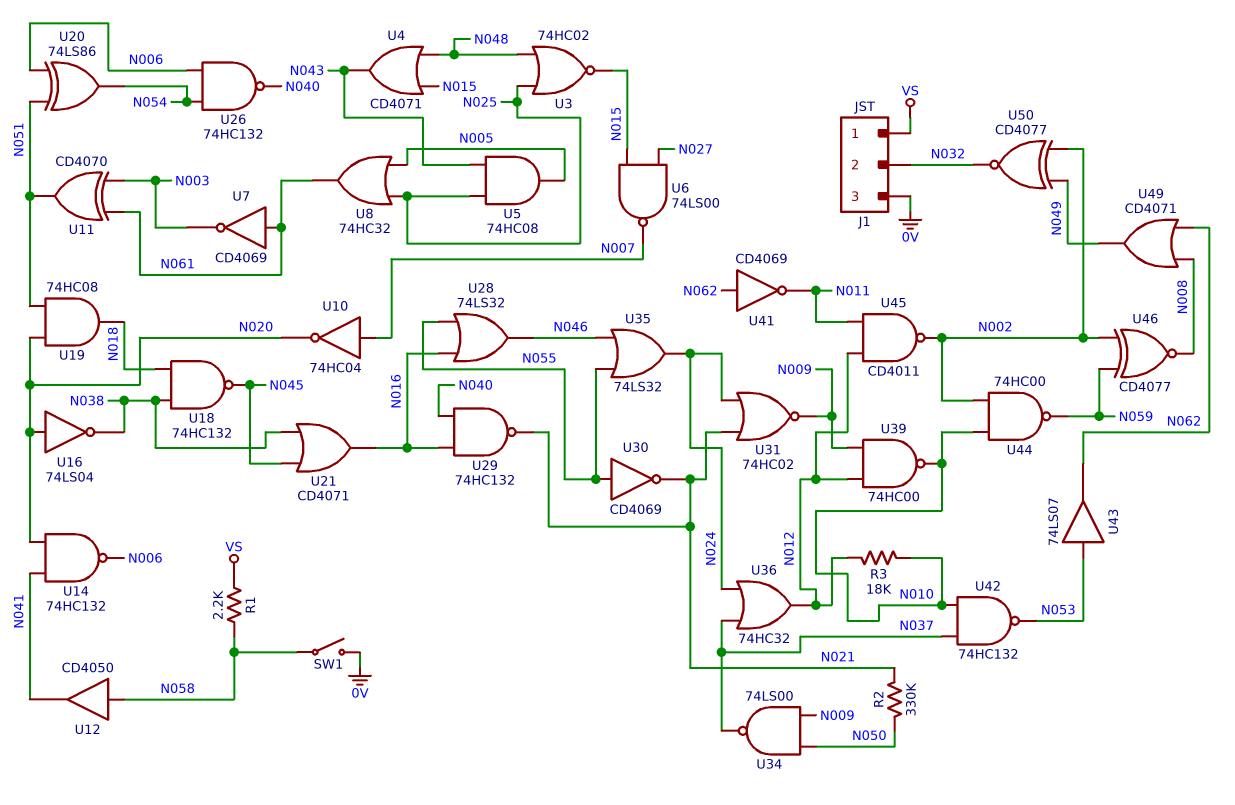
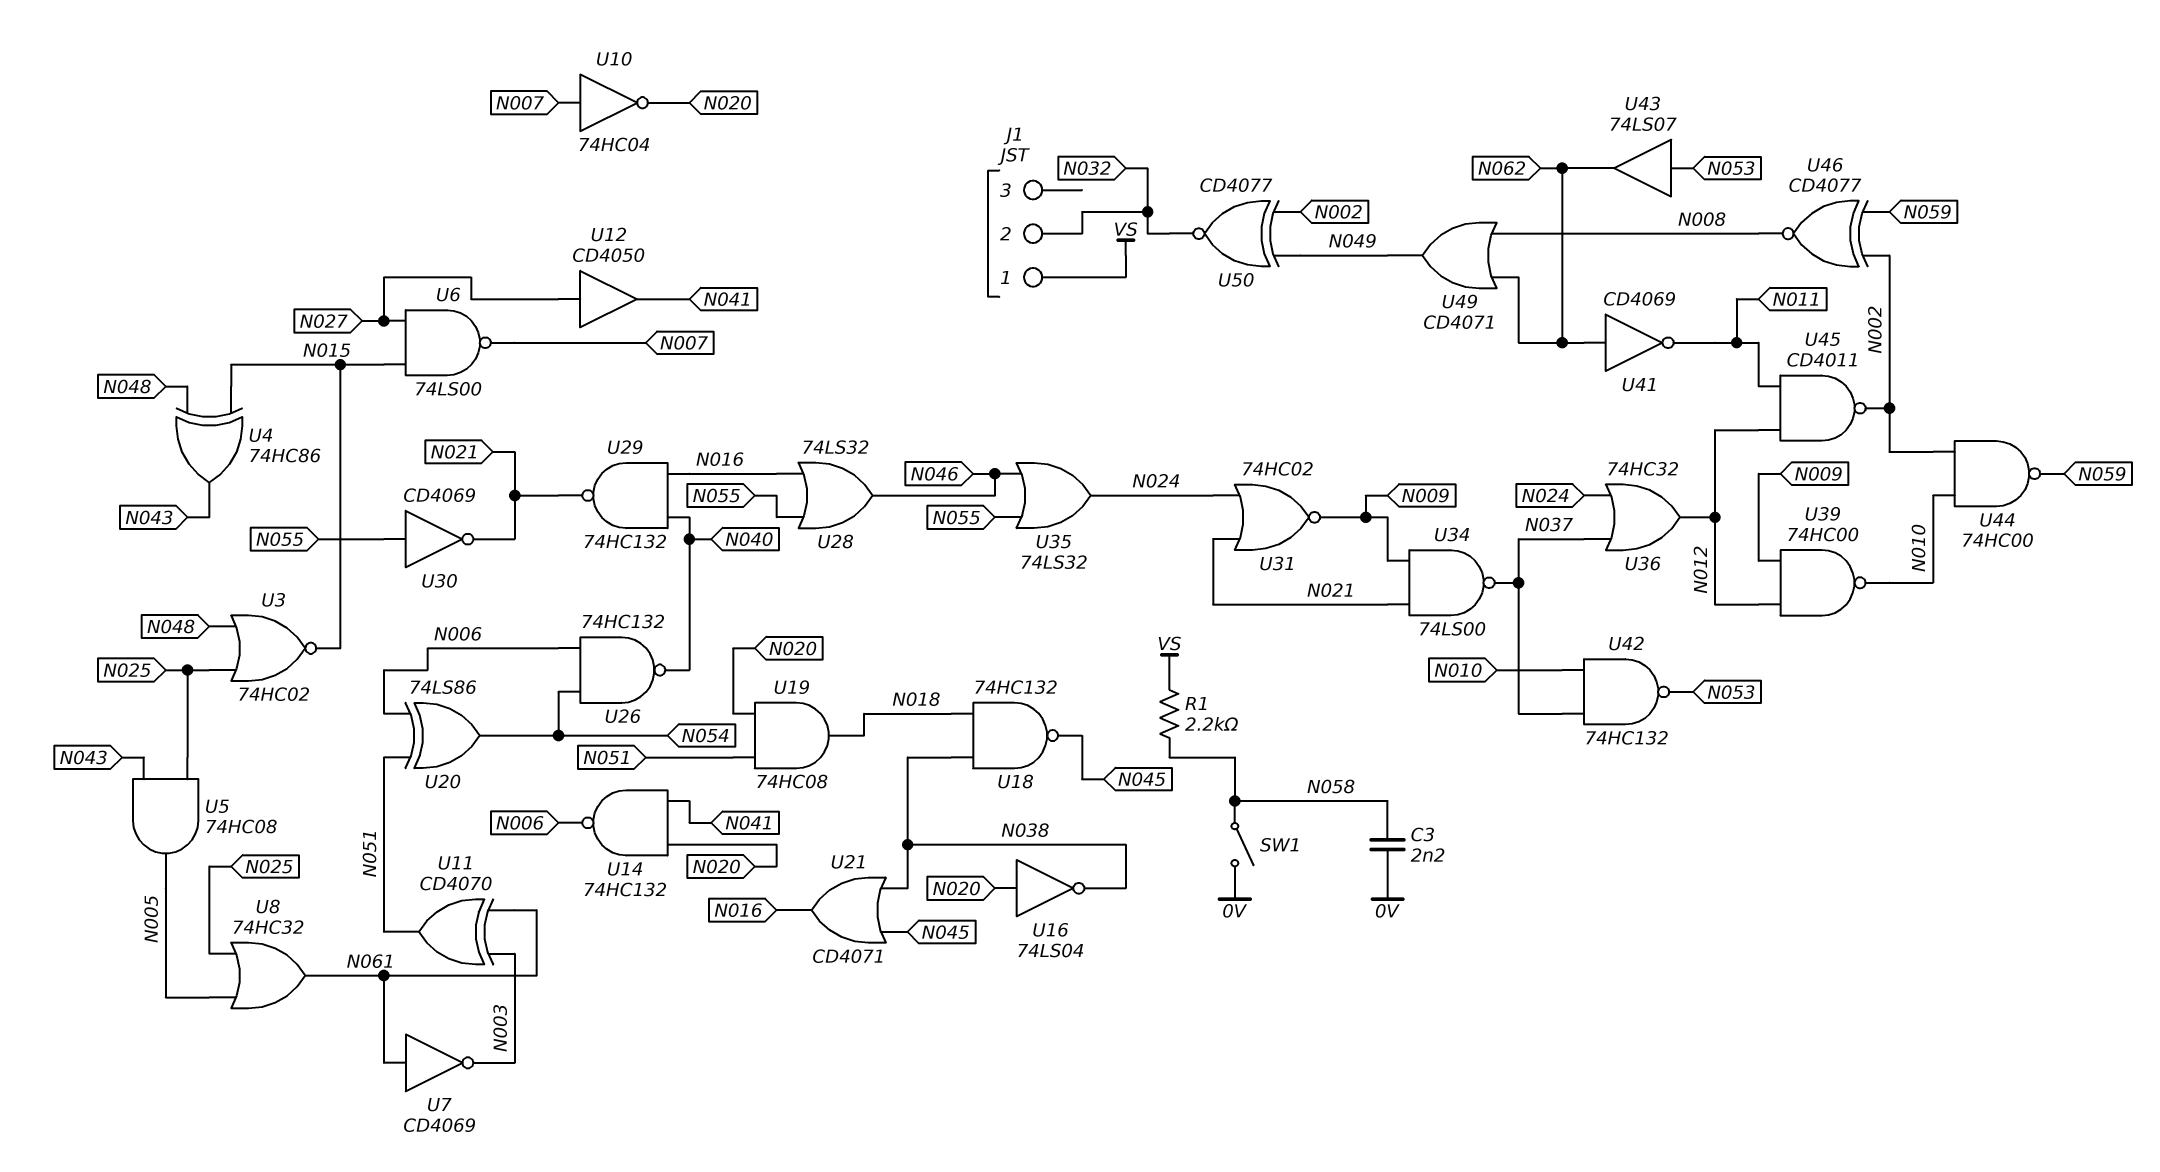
C3: none -> 2.2nF (0V, N058)
J1 pin 3: 0V -> none
R2: 330k (N021, N050) -> none
R3: 18k (N010, N012) -> none
U4: OR CD4071 (in N015, in N048, out N043) -> XOR 74HC86 (in N015, in N048, out N043)
U12: buffer CD4050 (in N058, out N041) -> buffer CD4050 (in N027, out N041)
U34: NAND 74LS00 (in N009, in N050, out N037) -> NAND 74LS00 (in N009, in N021, out N037)

